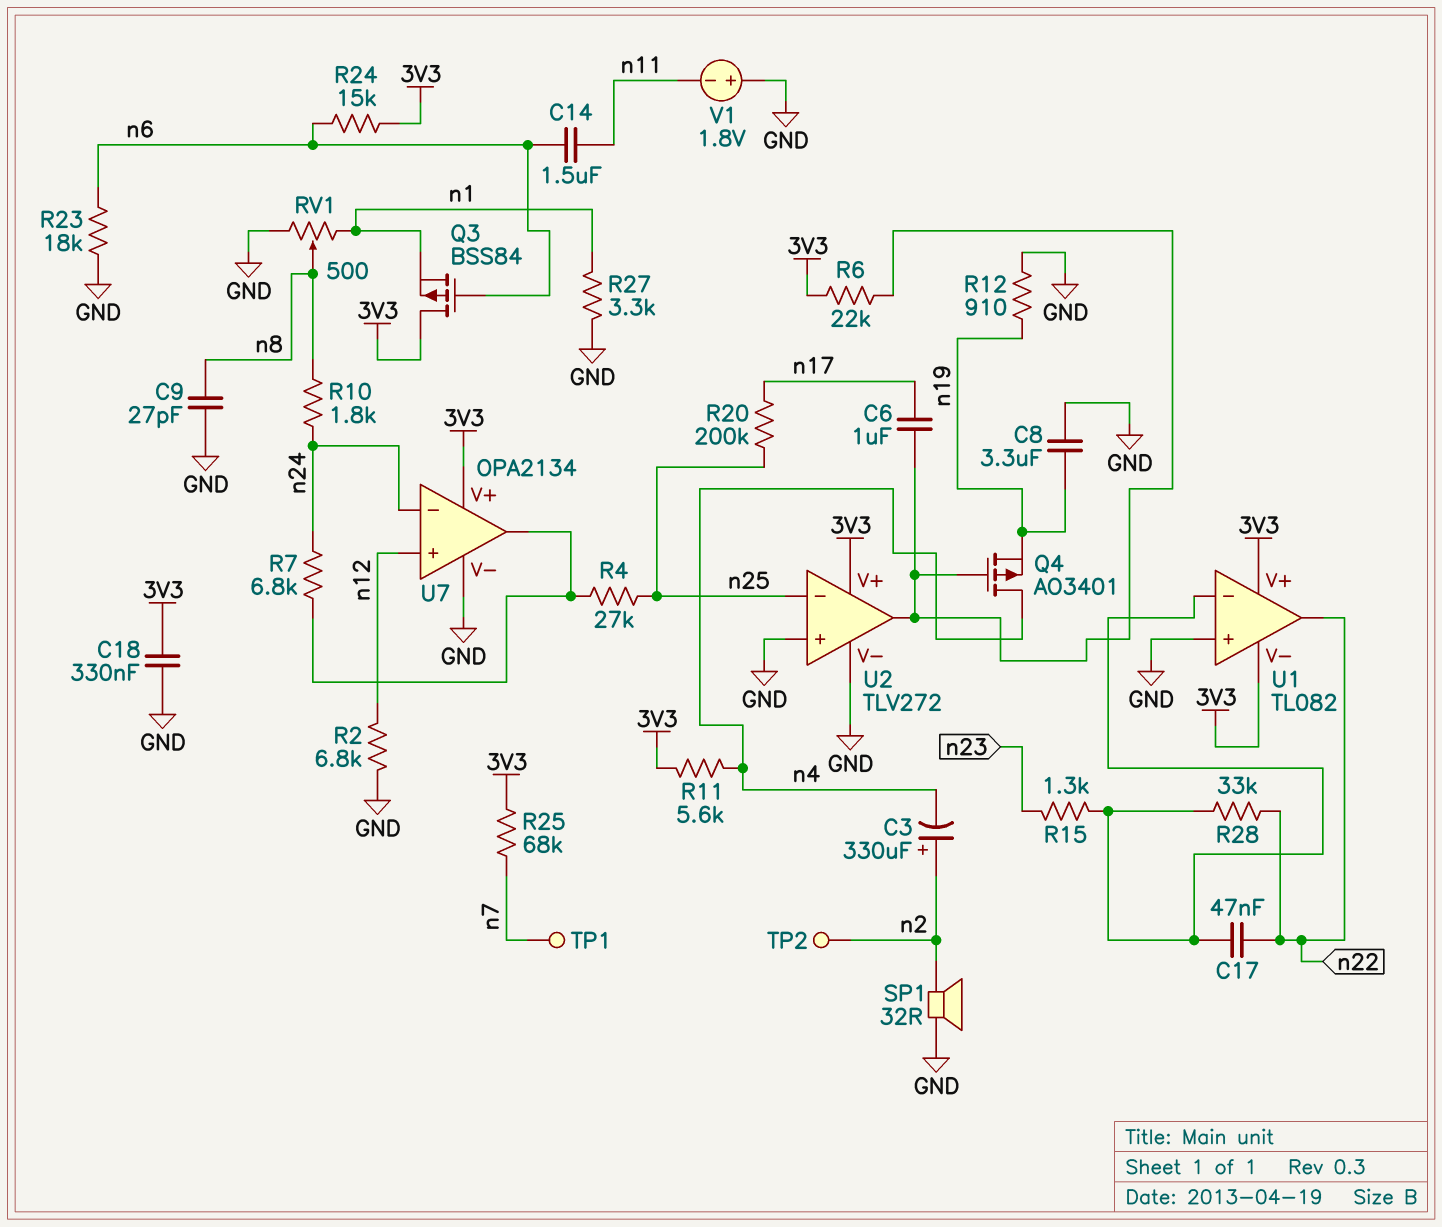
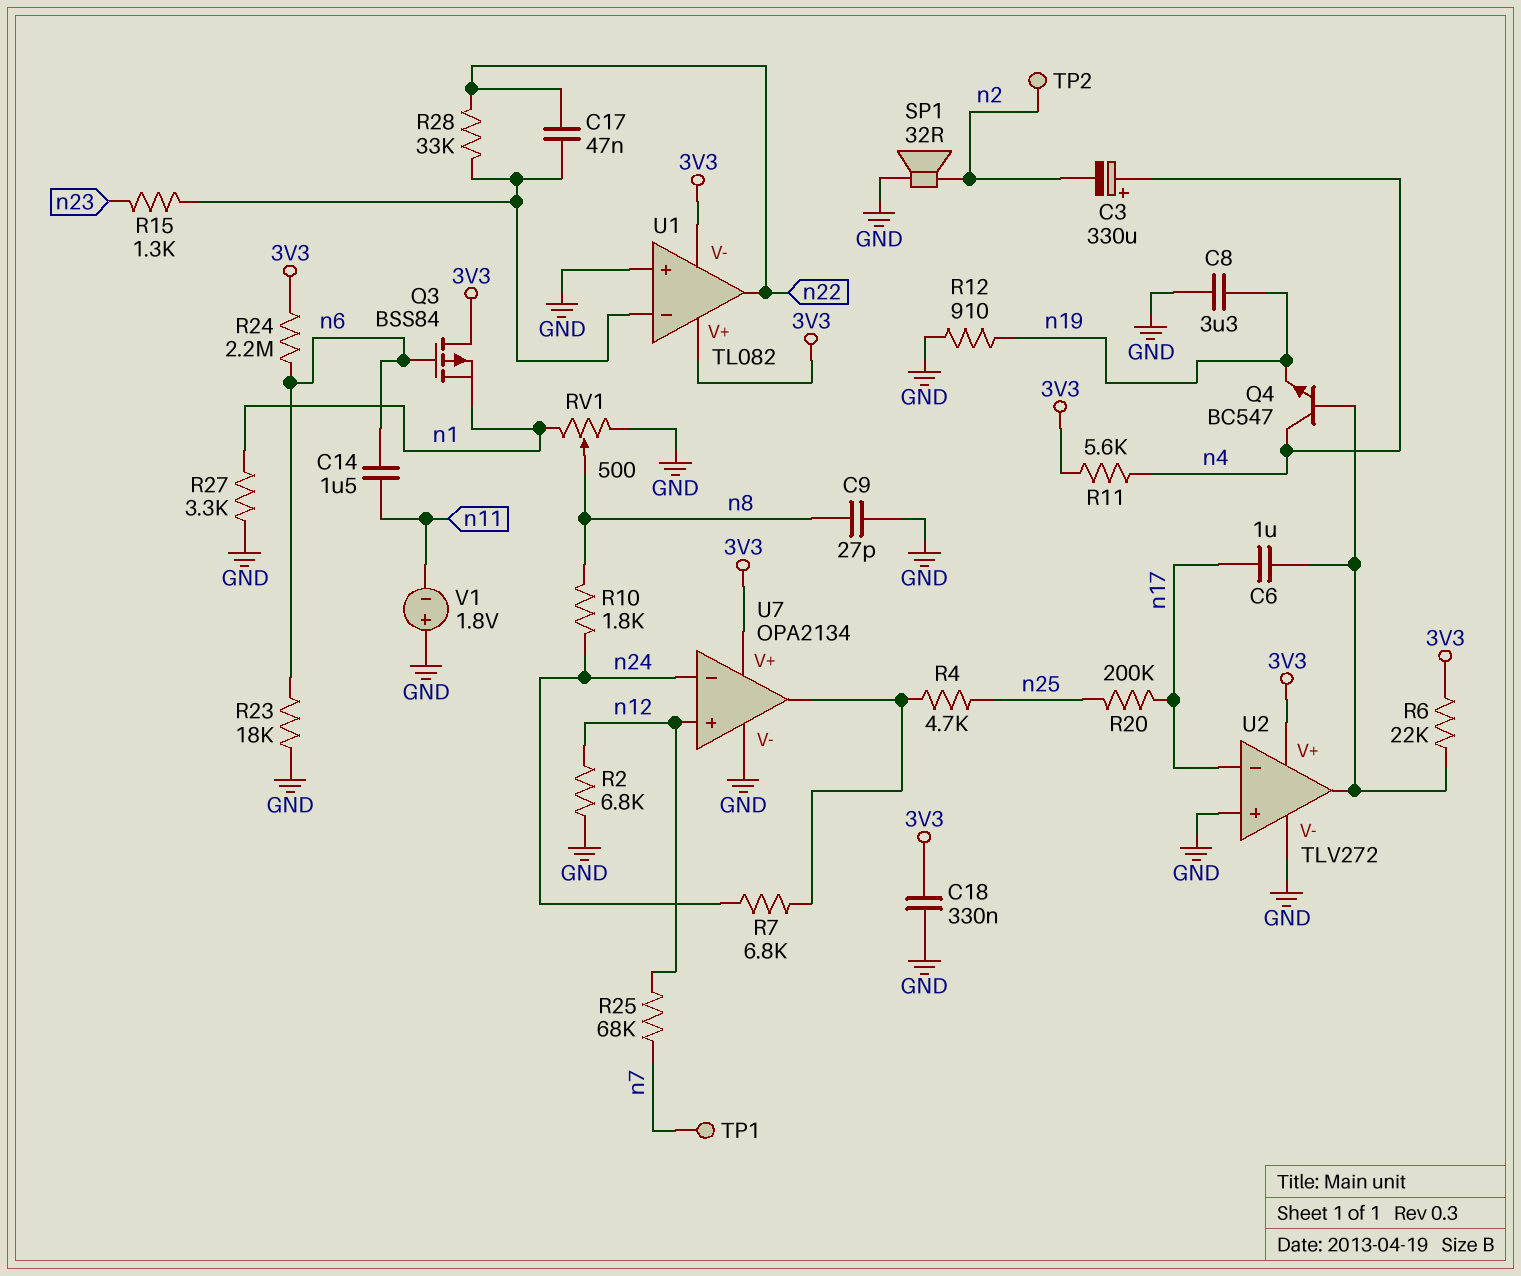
C3: 330uF (plus n2, minus n4) -> 330uF (plus n4, minus n2)
Q4: PMOS AO3401 (G U2/out, D n4, S n19) -> NPN BC547 (B U2/out, C n4, E n19)
R4: 27k (U7/out, n25) -> 4.7k (U7/out, n25)
R24: 15k (3V3, n6) -> 2.2M (3V3, n6)
R25: 68k (3V3, n7) -> 68k (n7, n12)
U2 pin in-: n25 -> n17

